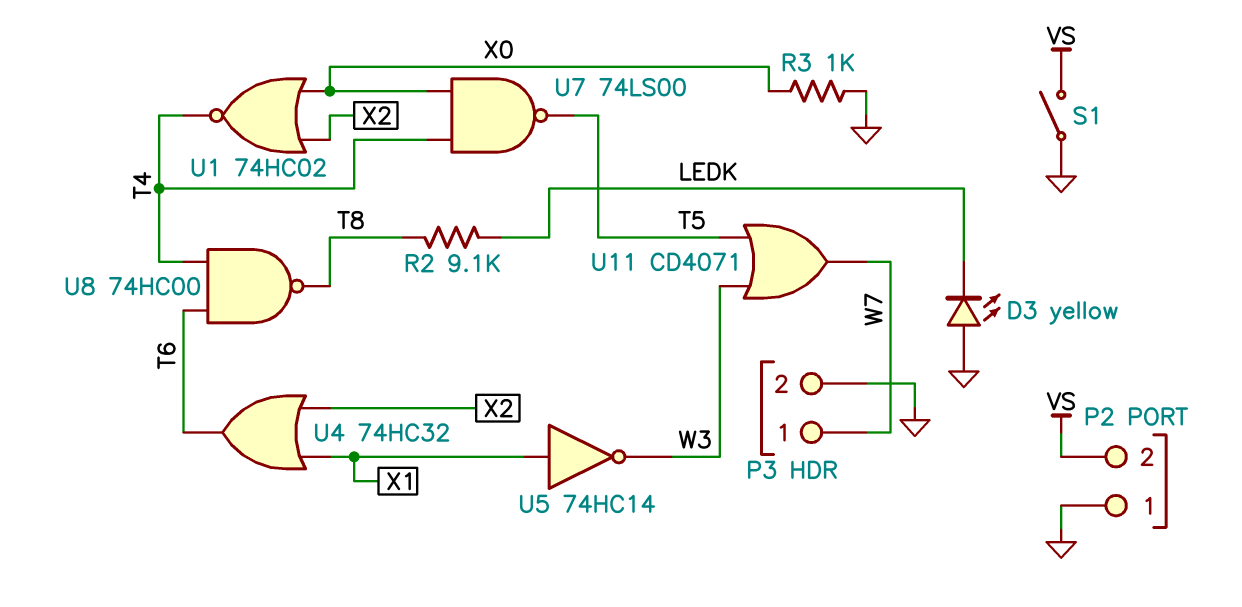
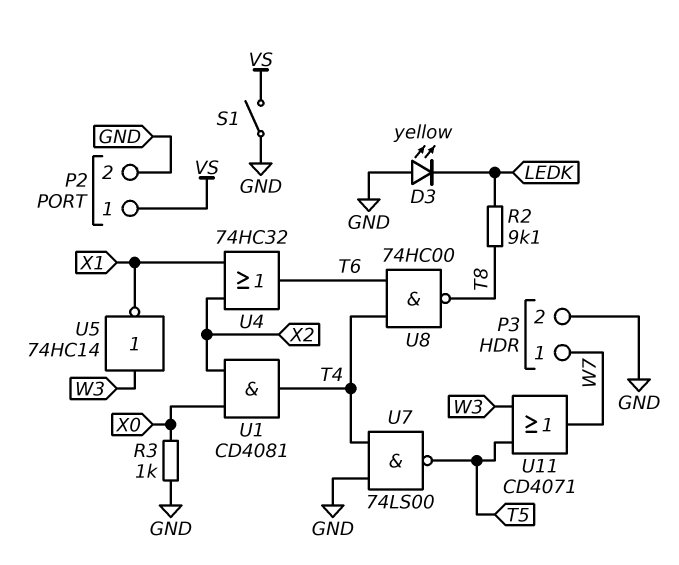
P2 pin 1: GND -> VS
P2 pin 2: VS -> GND
U1: NOR 74HC02 (in X0, in X2, out T4) -> AND CD4081 (in X0, in X2, out T4)
U5: NOT 74HC14 (in X1, out W3) -> NOT 74HC14 (in W3, out X1)
U7: NAND 74LS00 (in T4, in X0, out T5) -> NAND 74LS00 (in GND, in T4, out T5)

